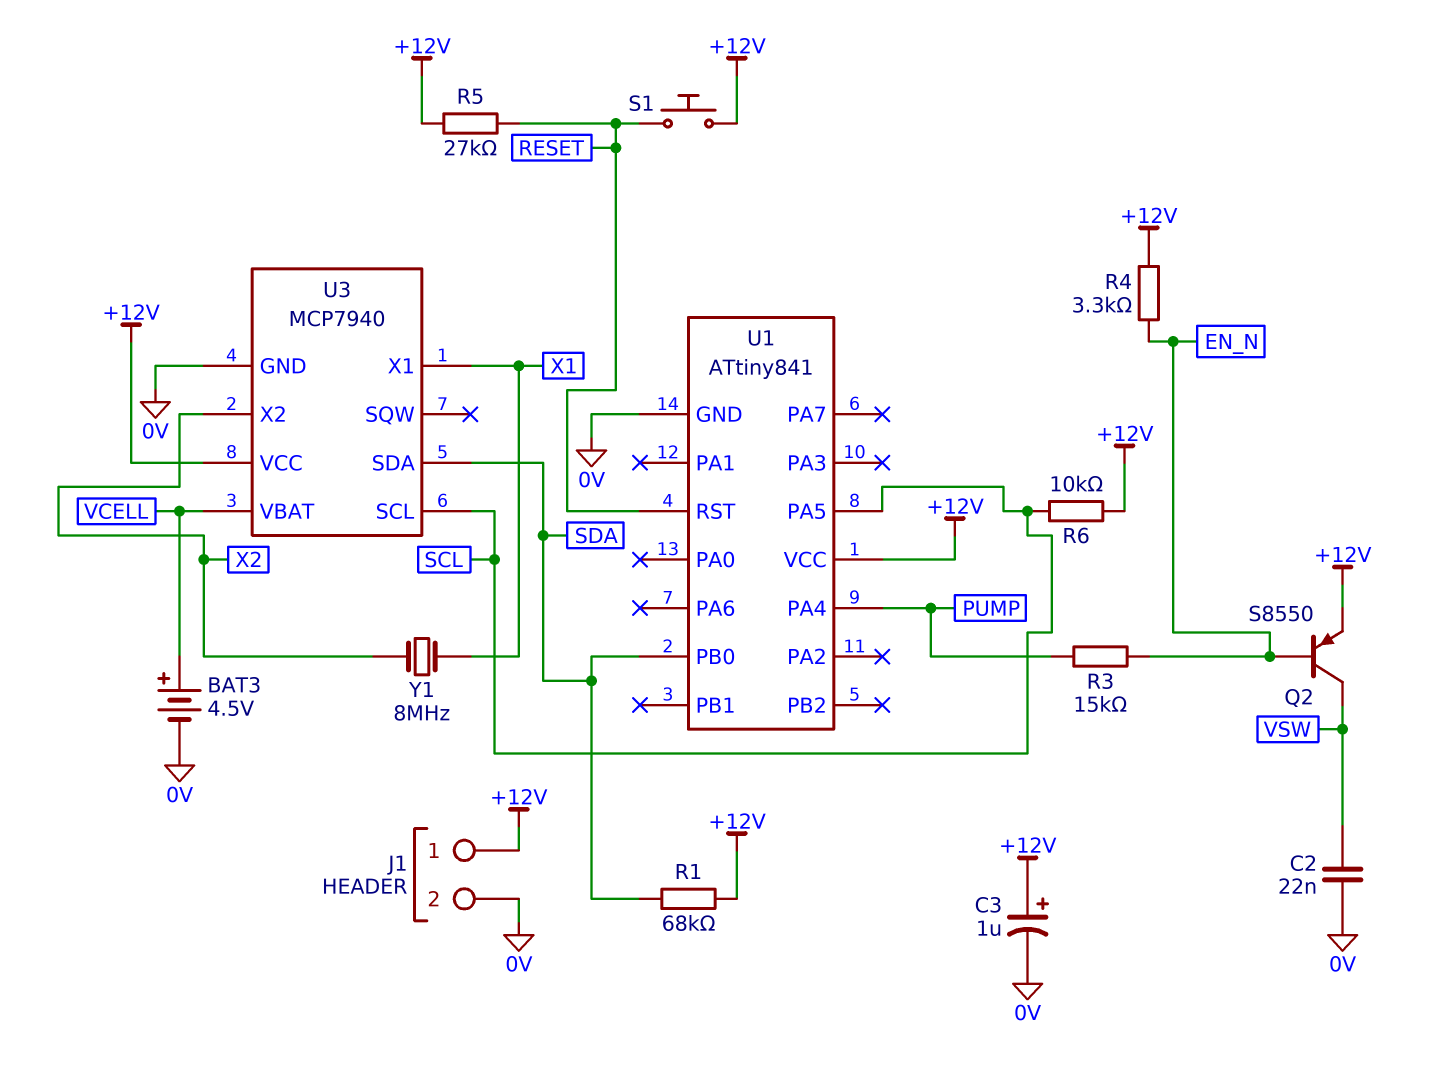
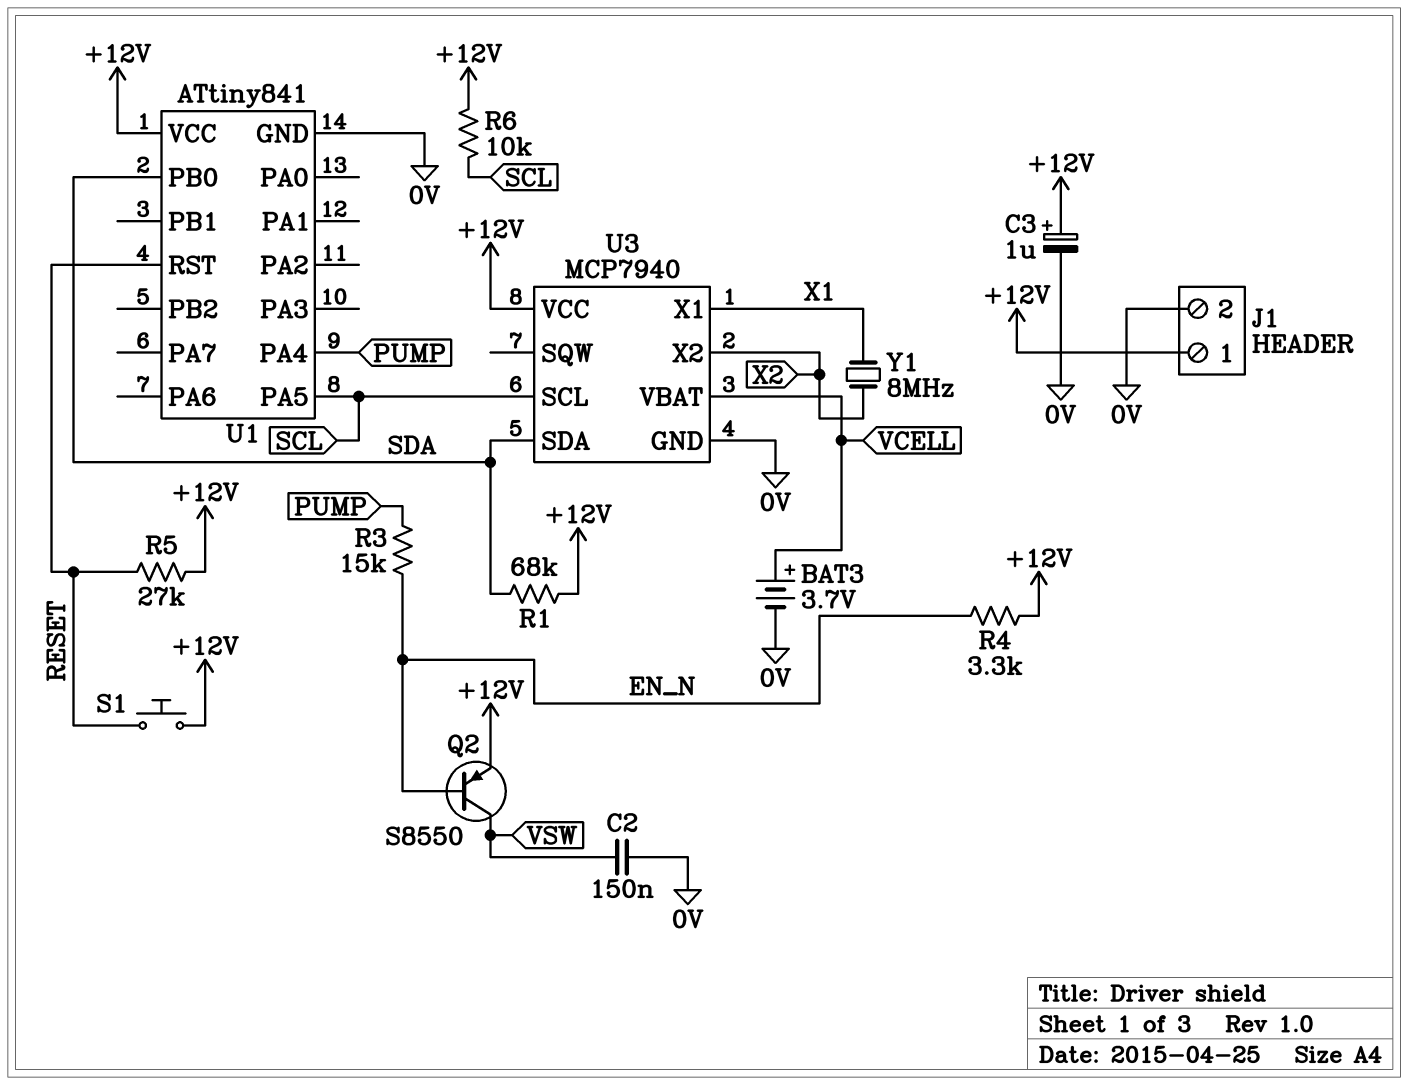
BAT3: 4.5V (plus VCELL, minus 0V) -> 3.7V (plus VCELL, minus 0V)
C2: 22nF (0V, VSW) -> 150nF (0V, VSW)

